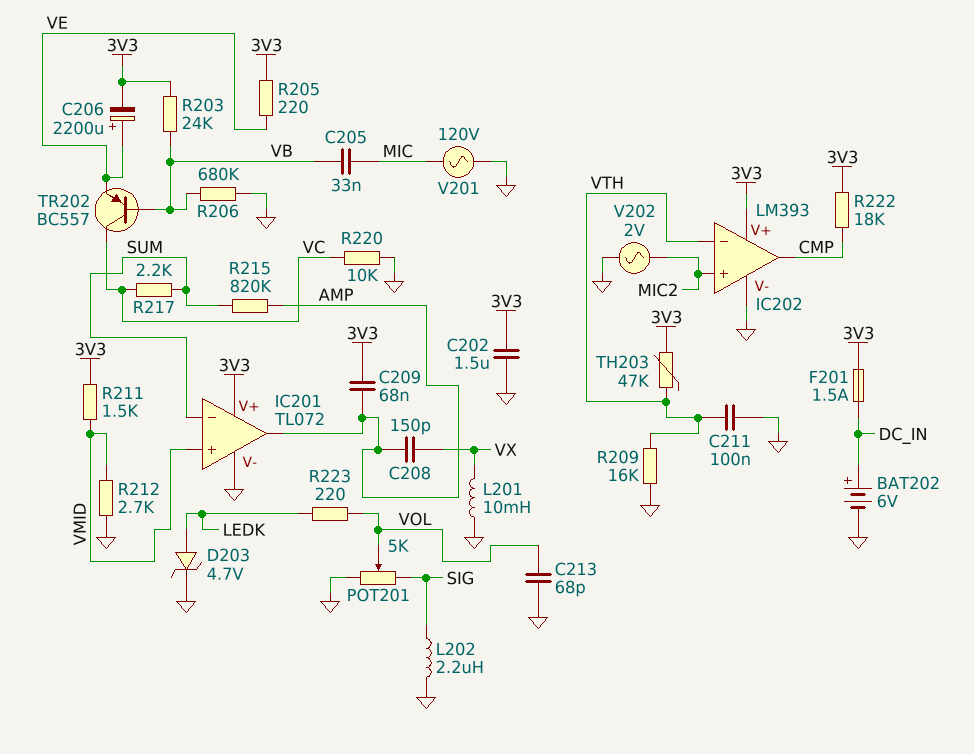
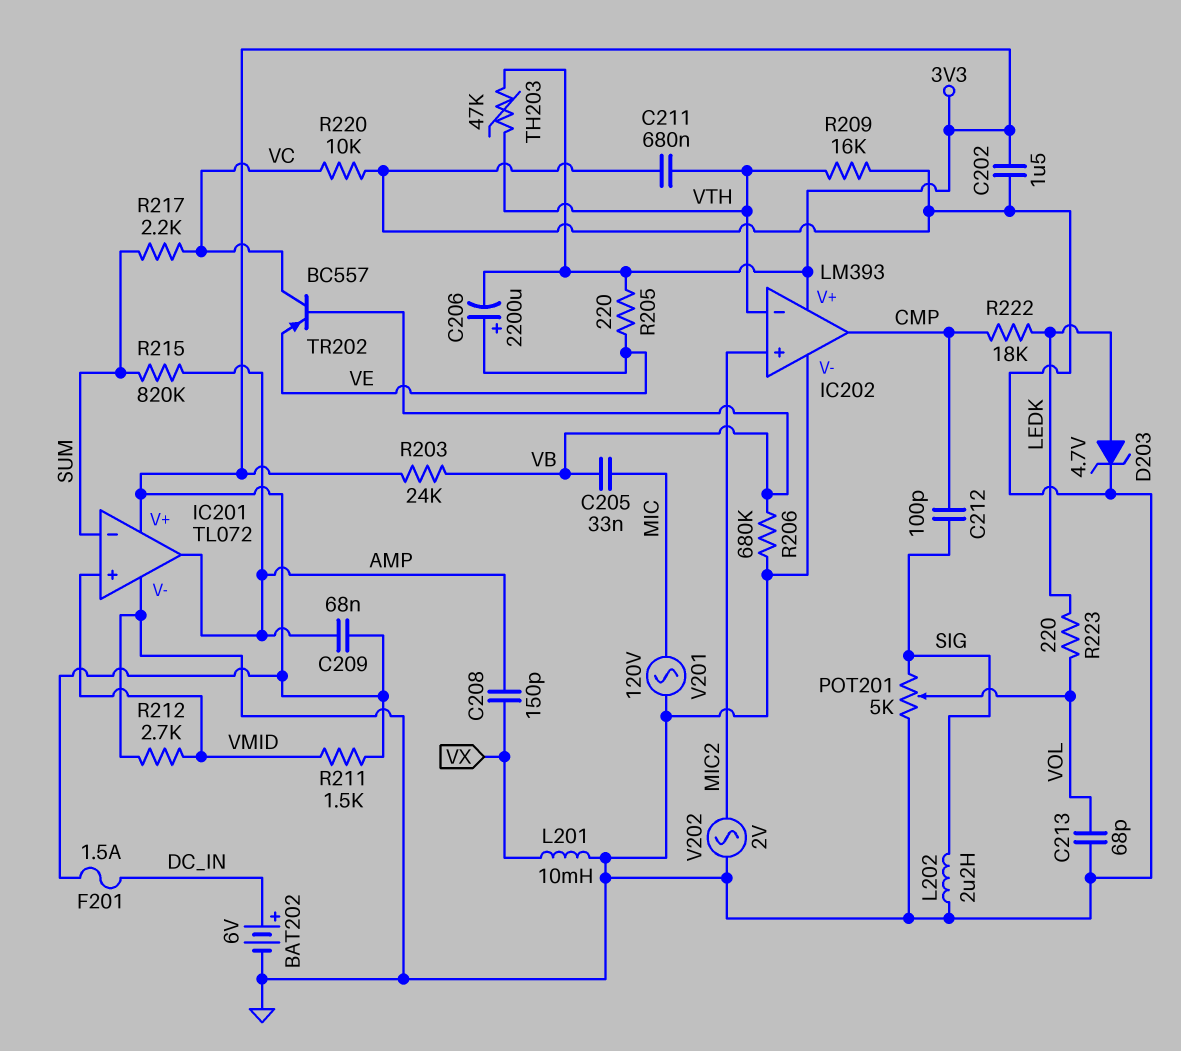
C211: 100nF (GND, VTH) -> 680nF (GND, VTH)
C212: none -> 100pF (CMP, SIG)
R222: 18k (3V3, CMP) -> 18k (CMP, LEDK)

